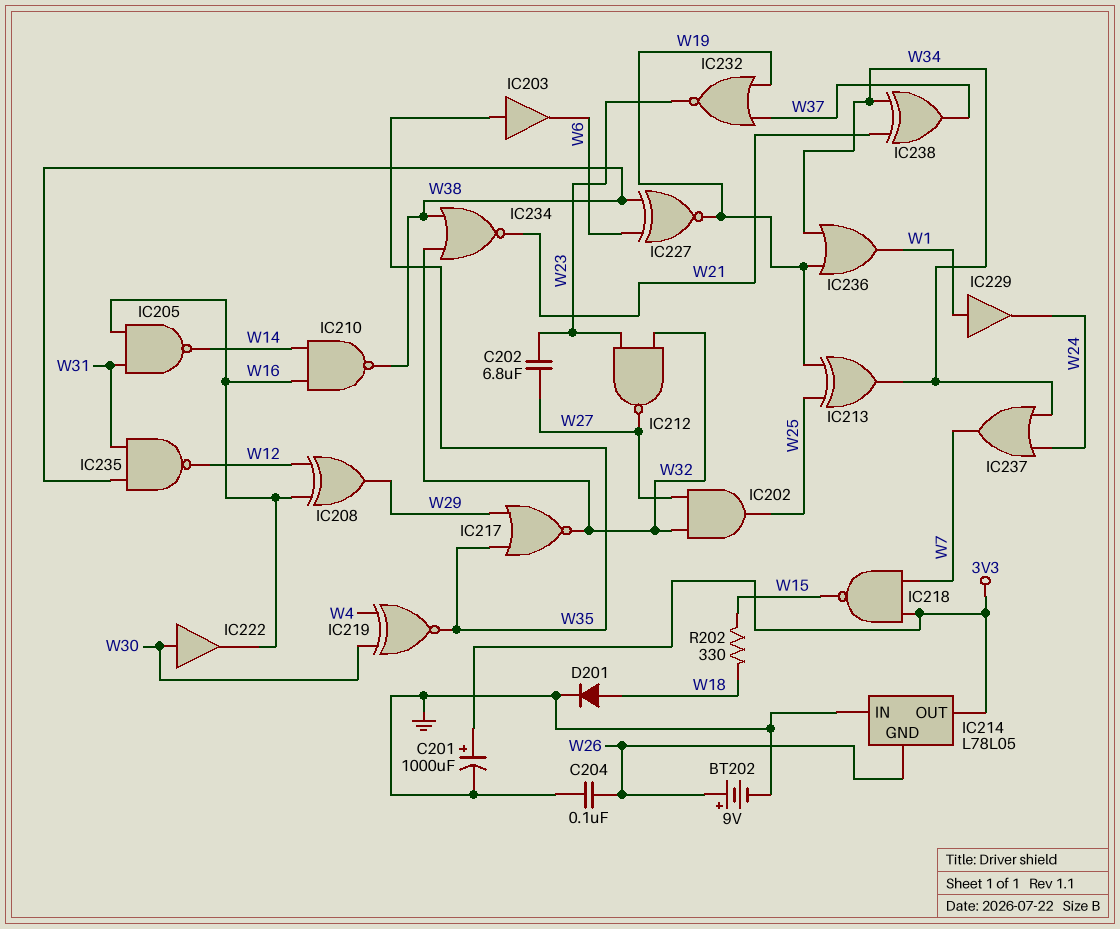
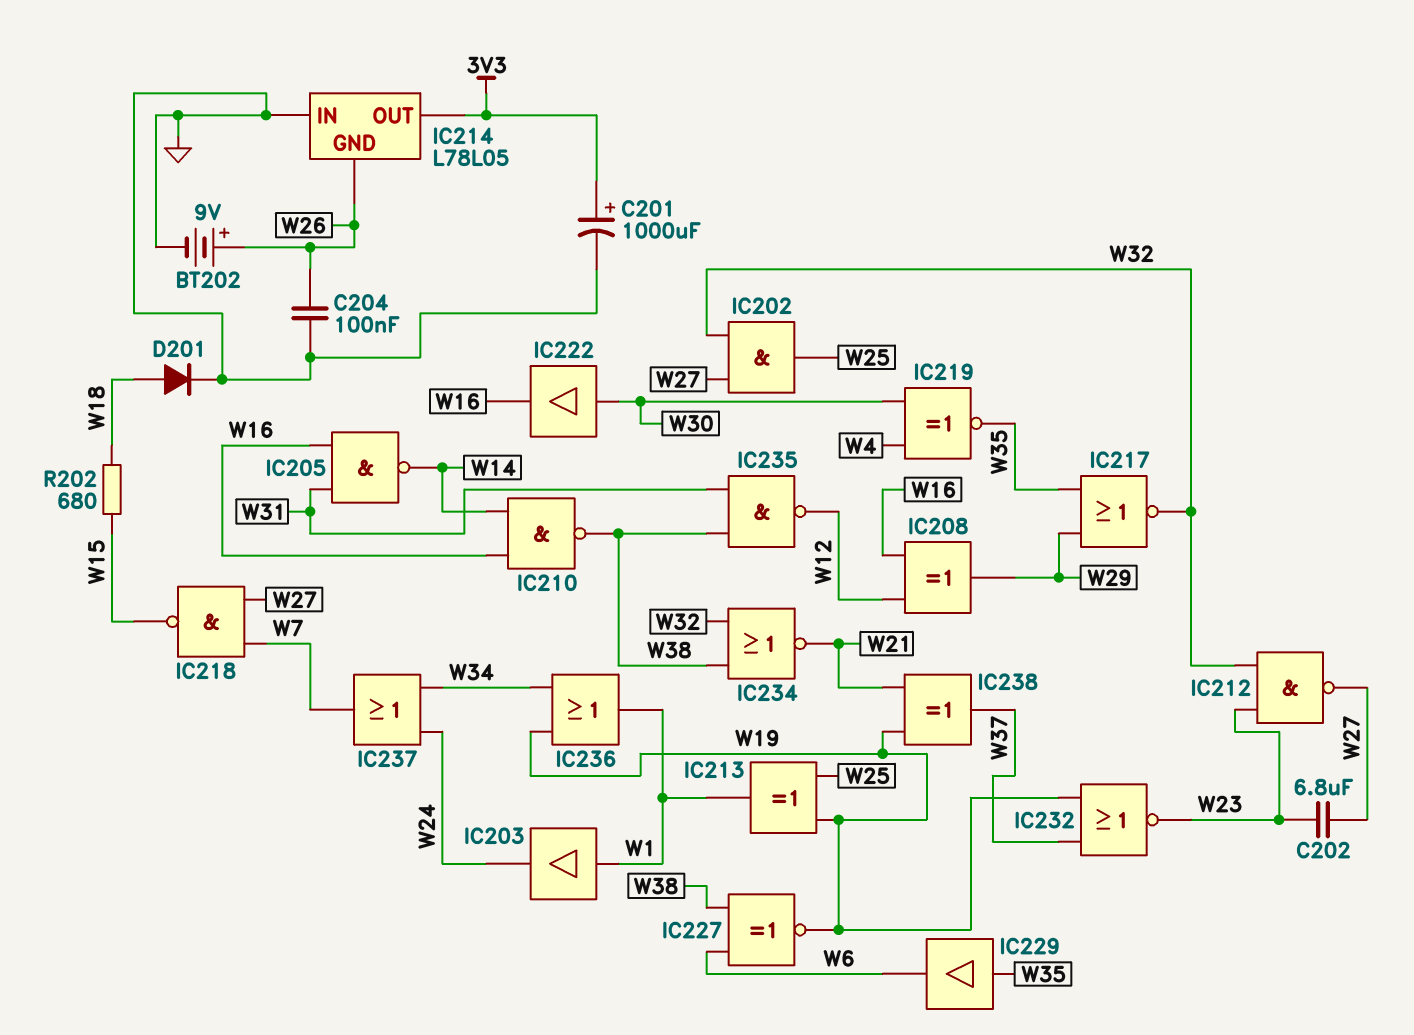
IC203: buffer (in W35, out W6) -> buffer (in W1, out W24)
IC213: XOR (in W19, in W25, out W34) -> XOR (in W19, in W25, out W1)
IC218: NAND (in 3V3, in W7, out W15) -> NAND (in W7, in W27, out W15)
IC229: buffer (in W1, out W24) -> buffer (in W35, out W6)
IC238: XOR (in W21, in W34, out W37) -> XOR (in W19, in W21, out W37)
R202: 330 (W15, W18) -> 680 (W15, W18)

